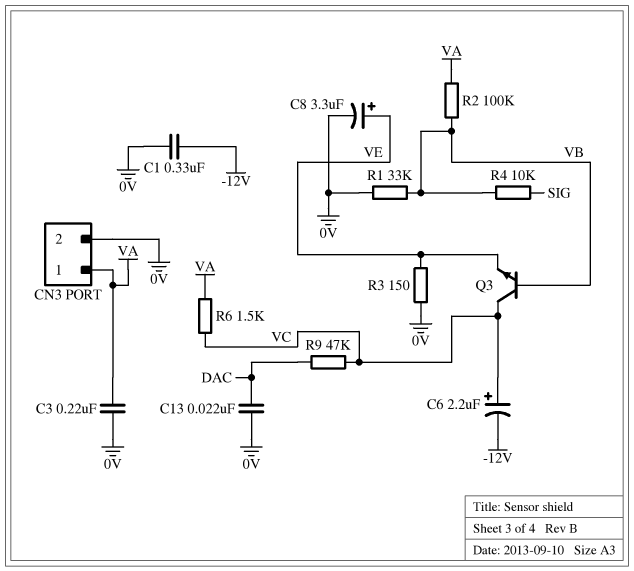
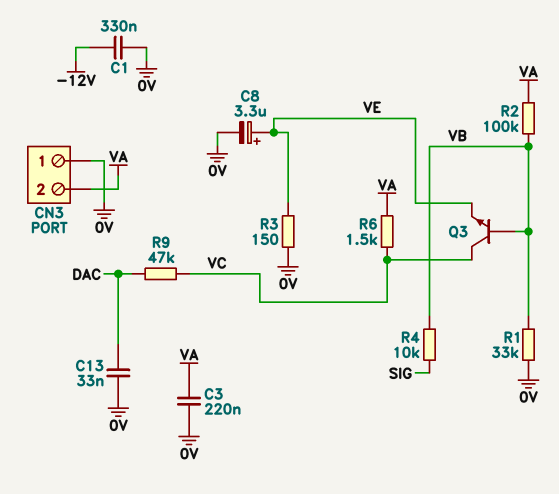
C6: 2.2uF (plus VC, minus -12V) -> none
C13: 22nF (0V, DAC) -> 33nF (0V, DAC)
CN3 pin 1: VA -> 0V
CN3 pin 2: 0V -> VA

